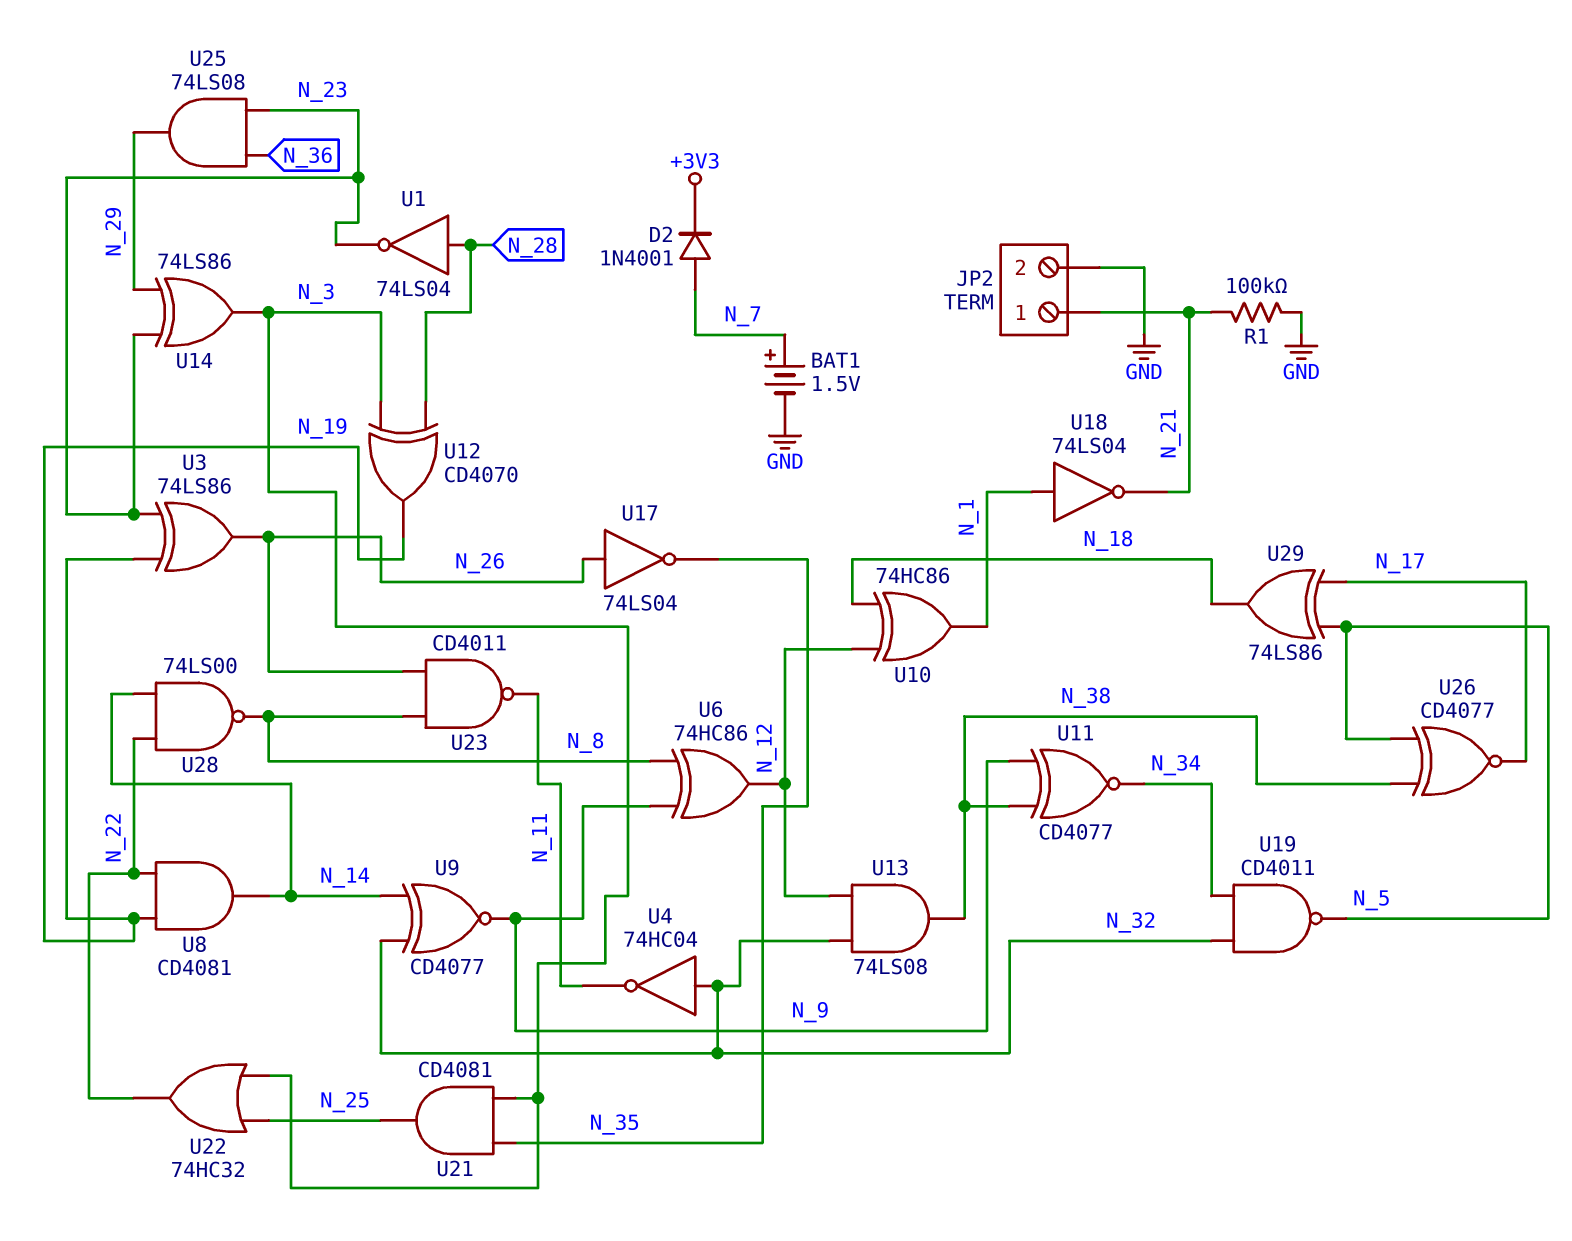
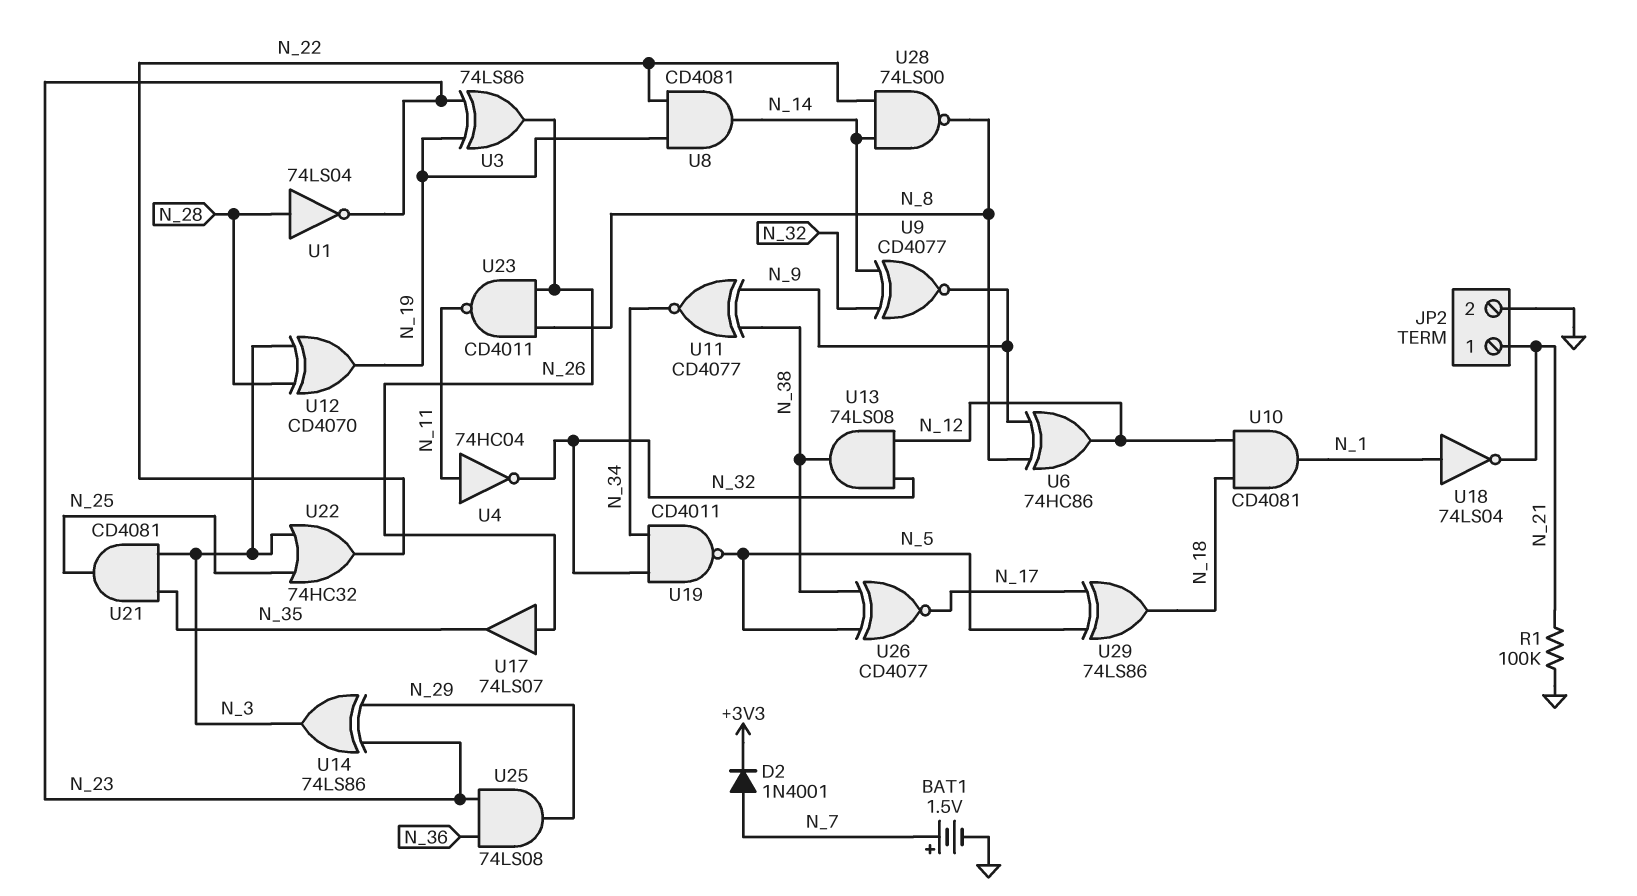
U4: NOT 74HC04 (in N_32, out N_11) -> NOT 74HC04 (in N_11, out N_32)
U10: XOR 74HC86 (in N_12, in N_18, out N_1) -> AND CD4081 (in N_12, in N_18, out N_1)
U17: NOT 74LS04 (in N_26, out N_35) -> buffer 74LS07 (in N_26, out N_35)

